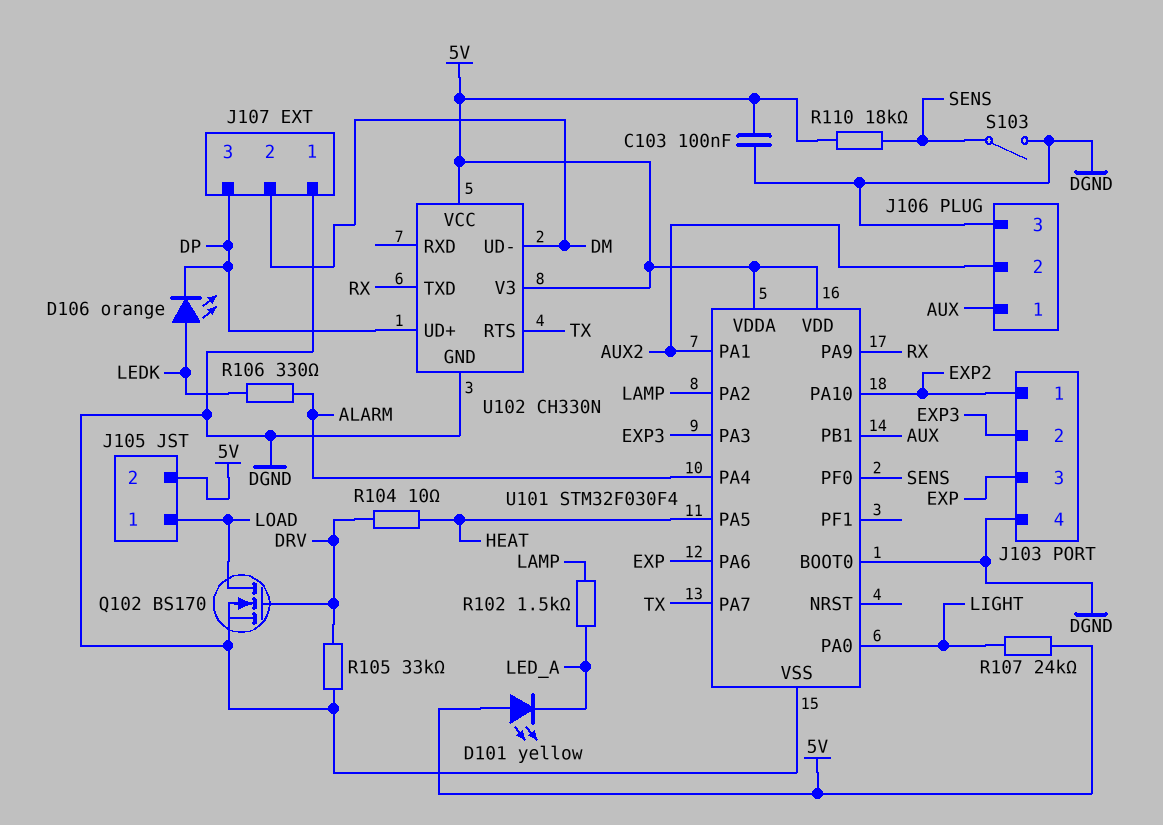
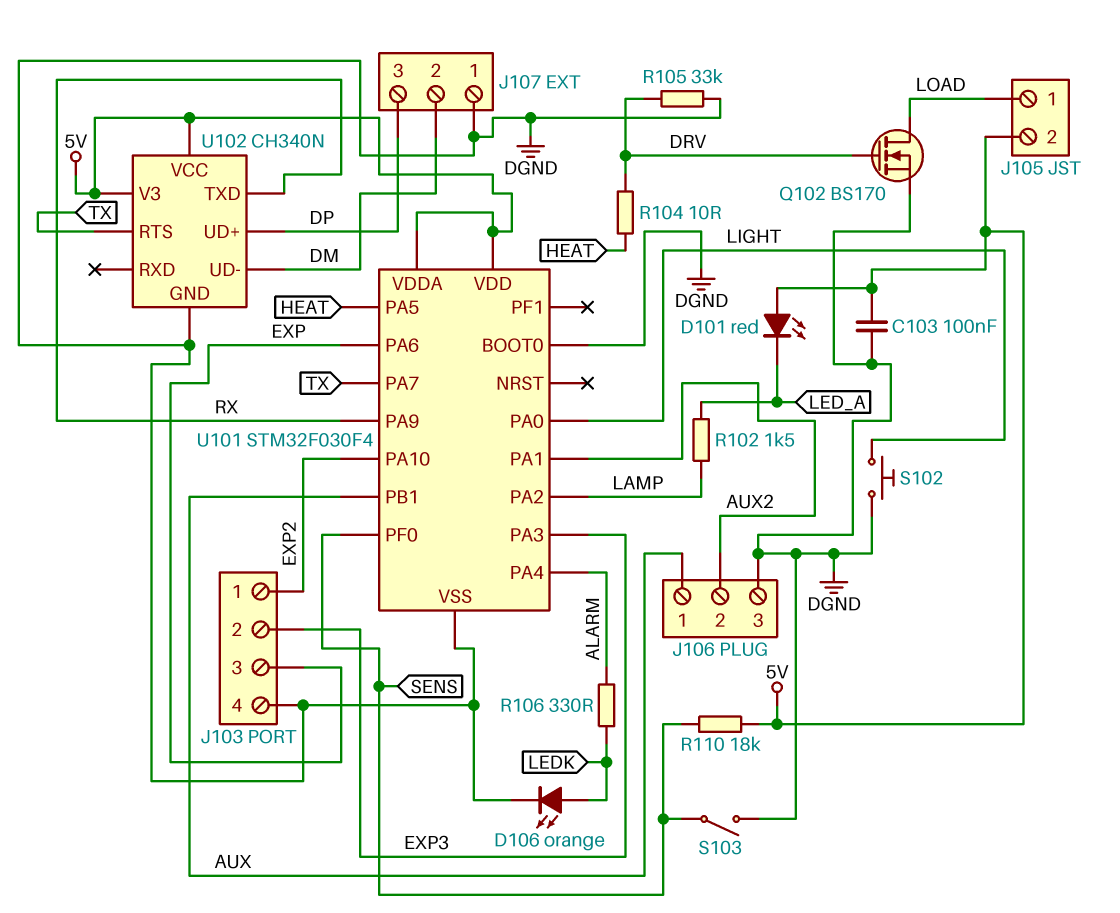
D101: LED yellow (A 5V, K LED_A) -> LED red (A 5V, K LED_A)
D106: LED orange (A LEDK, K DP) -> LED orange (A LEDK, K DGND)
R107: 24k (5V, LIGHT) -> none
S102: none -> button (DGND, LIGHT)
U102: CH330N -> CH340N

